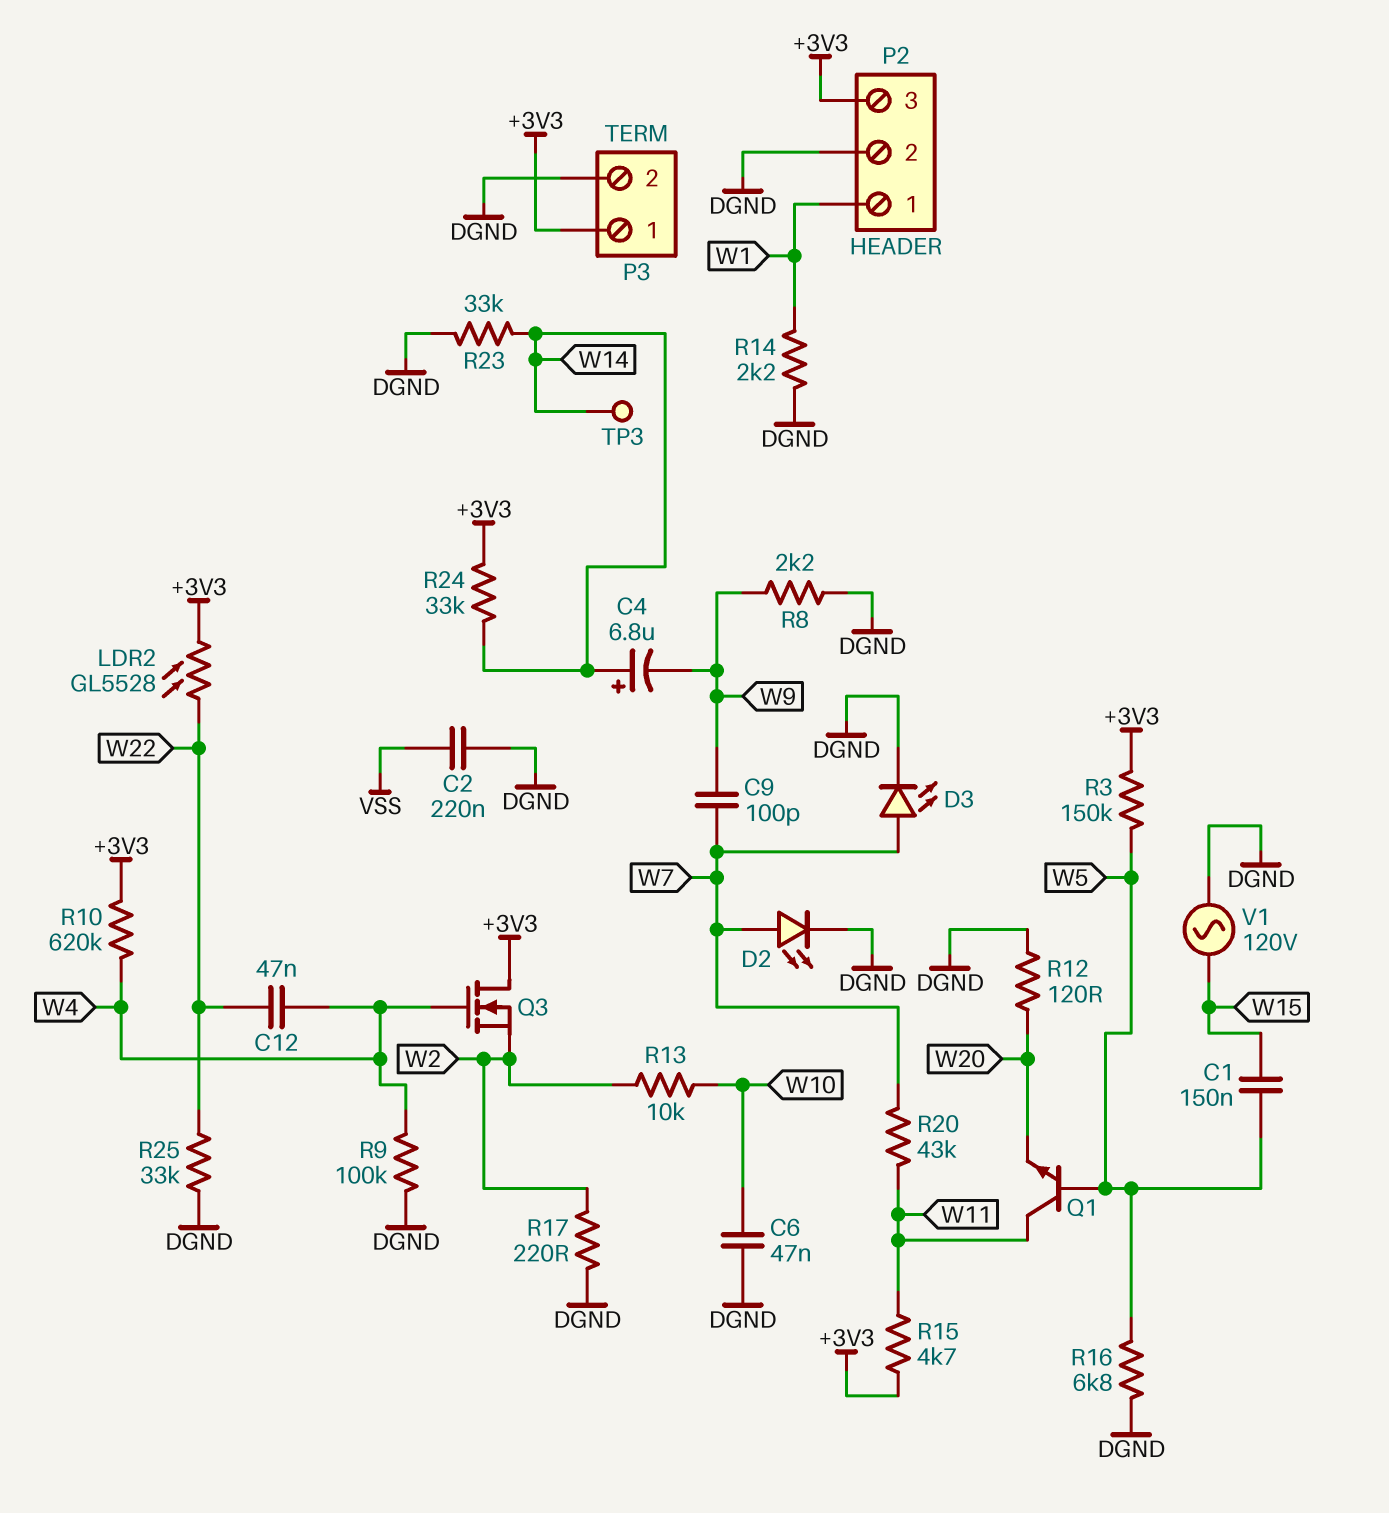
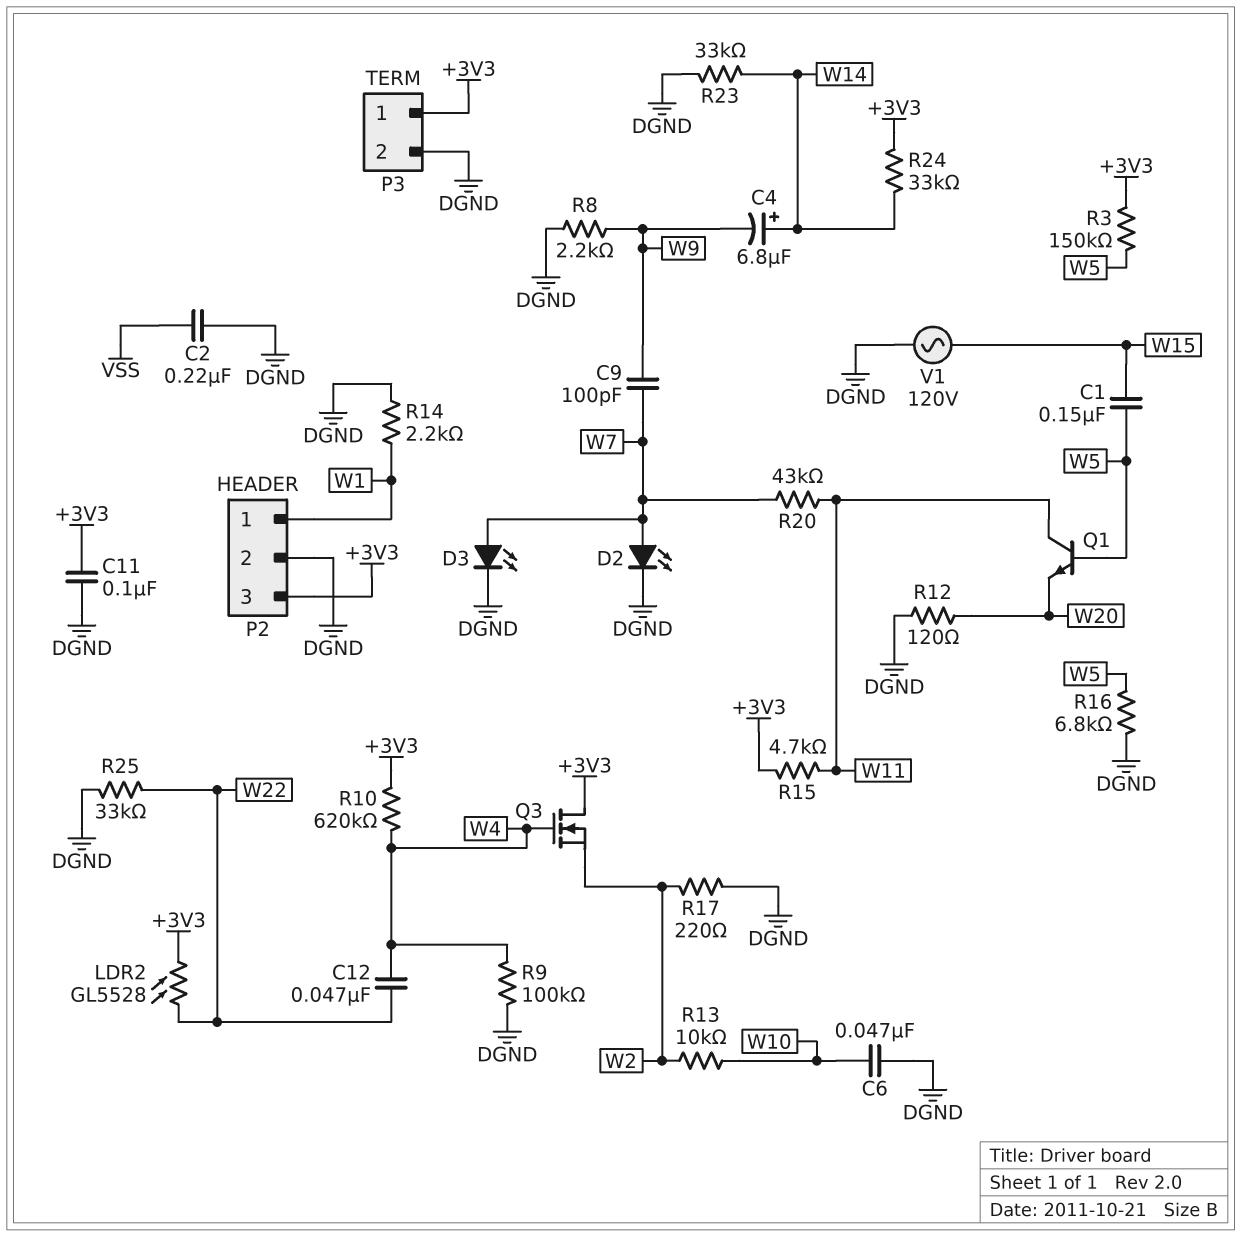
C11: none -> 100nF (+3V3, DGND)
TP3: test point (W14) -> none

